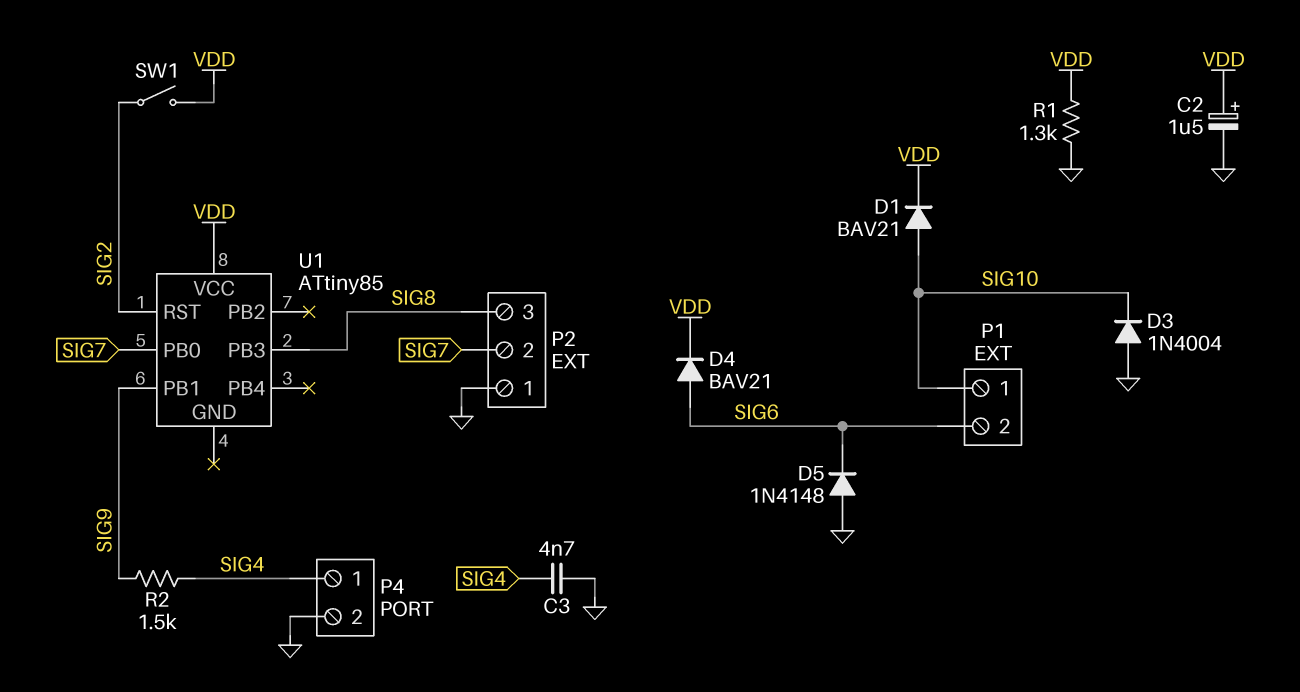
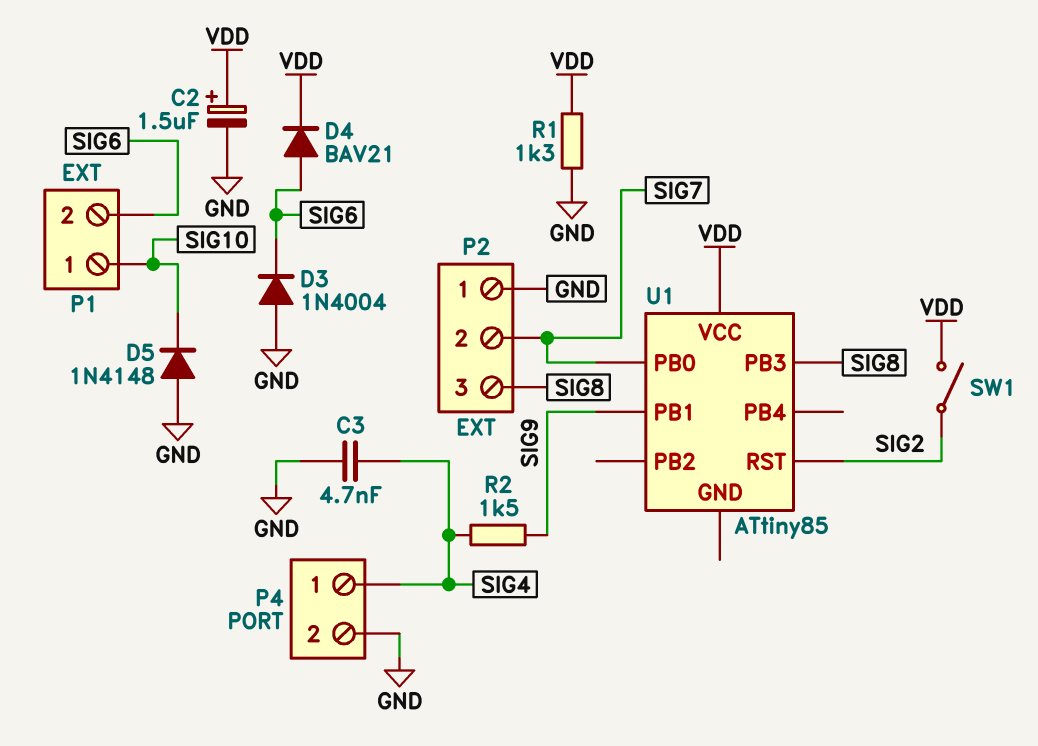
D1: diode BAV21 (A SIG10, K VDD) -> none
D3: diode 1N4004 (A GND, K SIG10) -> diode 1N4004 (A GND, K SIG6)
D5: diode 1N4148 (A GND, K SIG6) -> diode 1N4148 (A GND, K SIG10)

